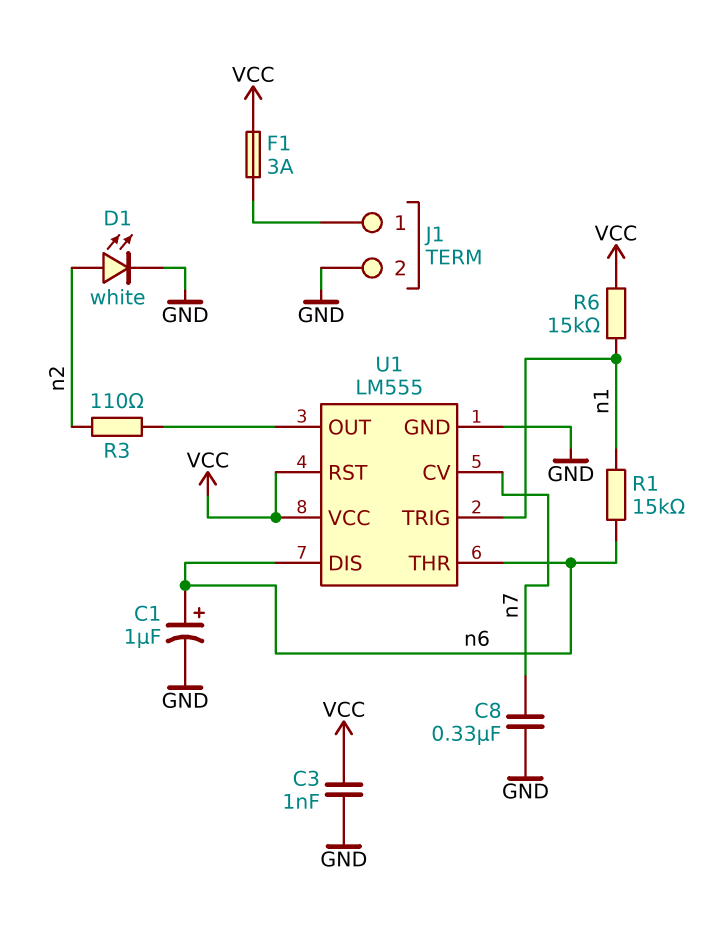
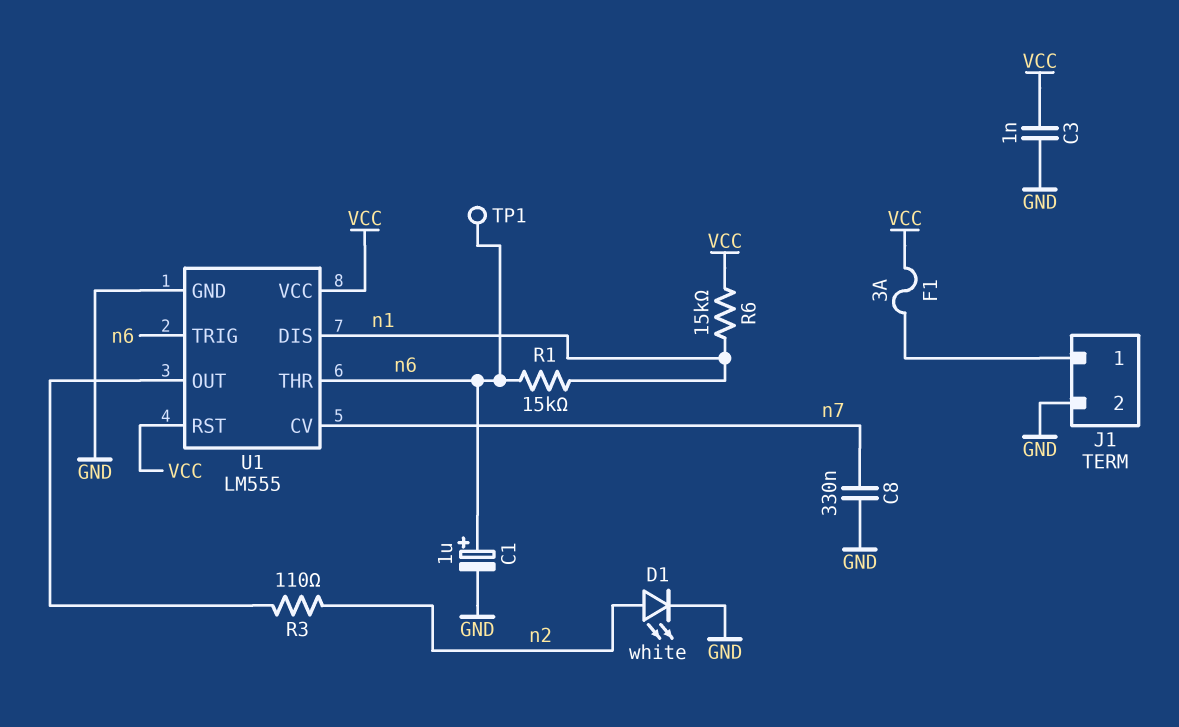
TP1: none -> test point (n6)
U1 pin DIS: n6 -> n1
U1 pin TRIG: n1 -> n6

